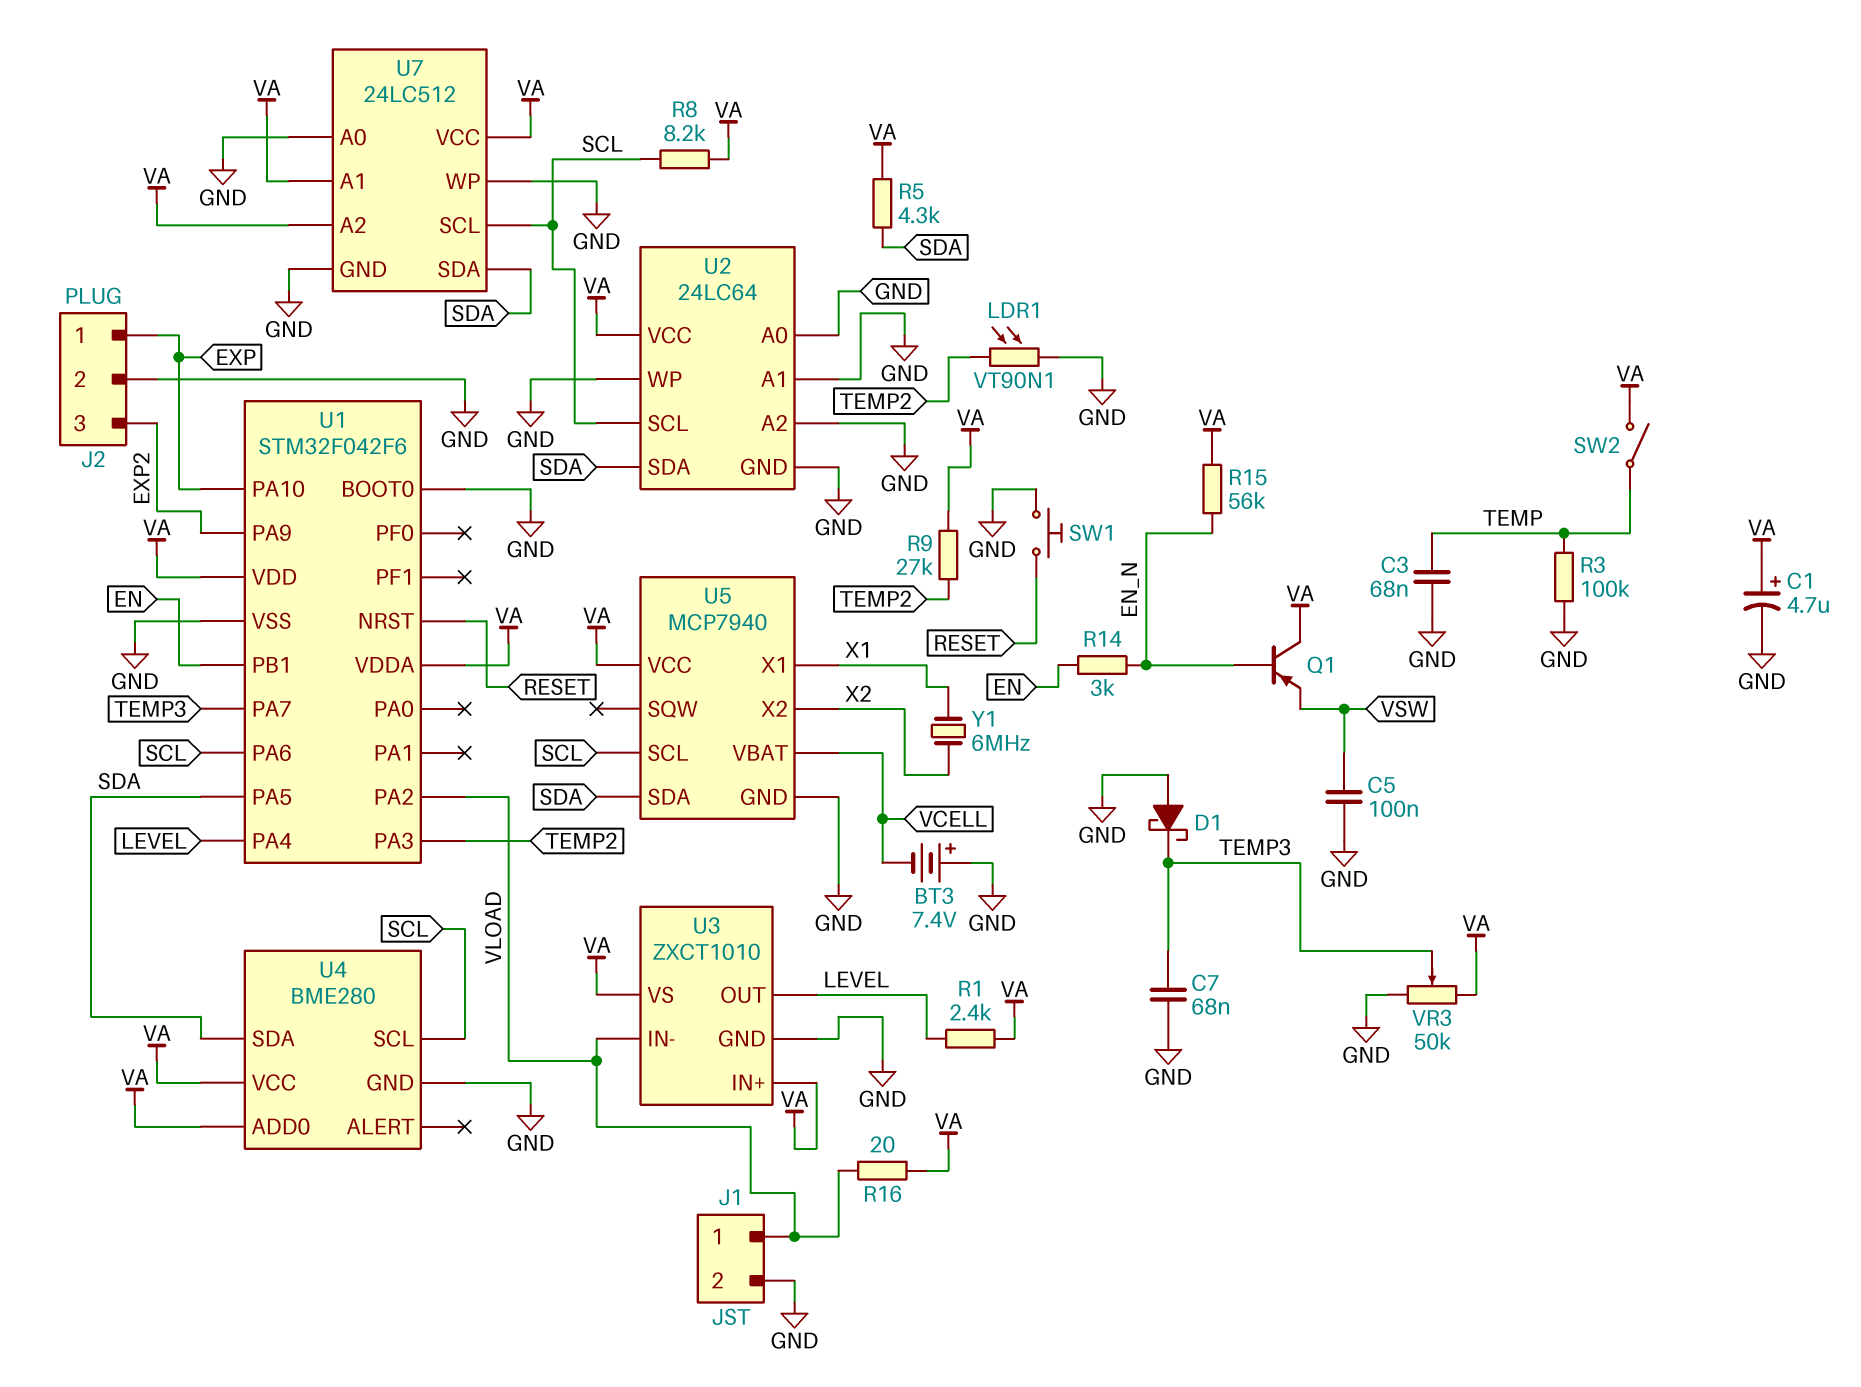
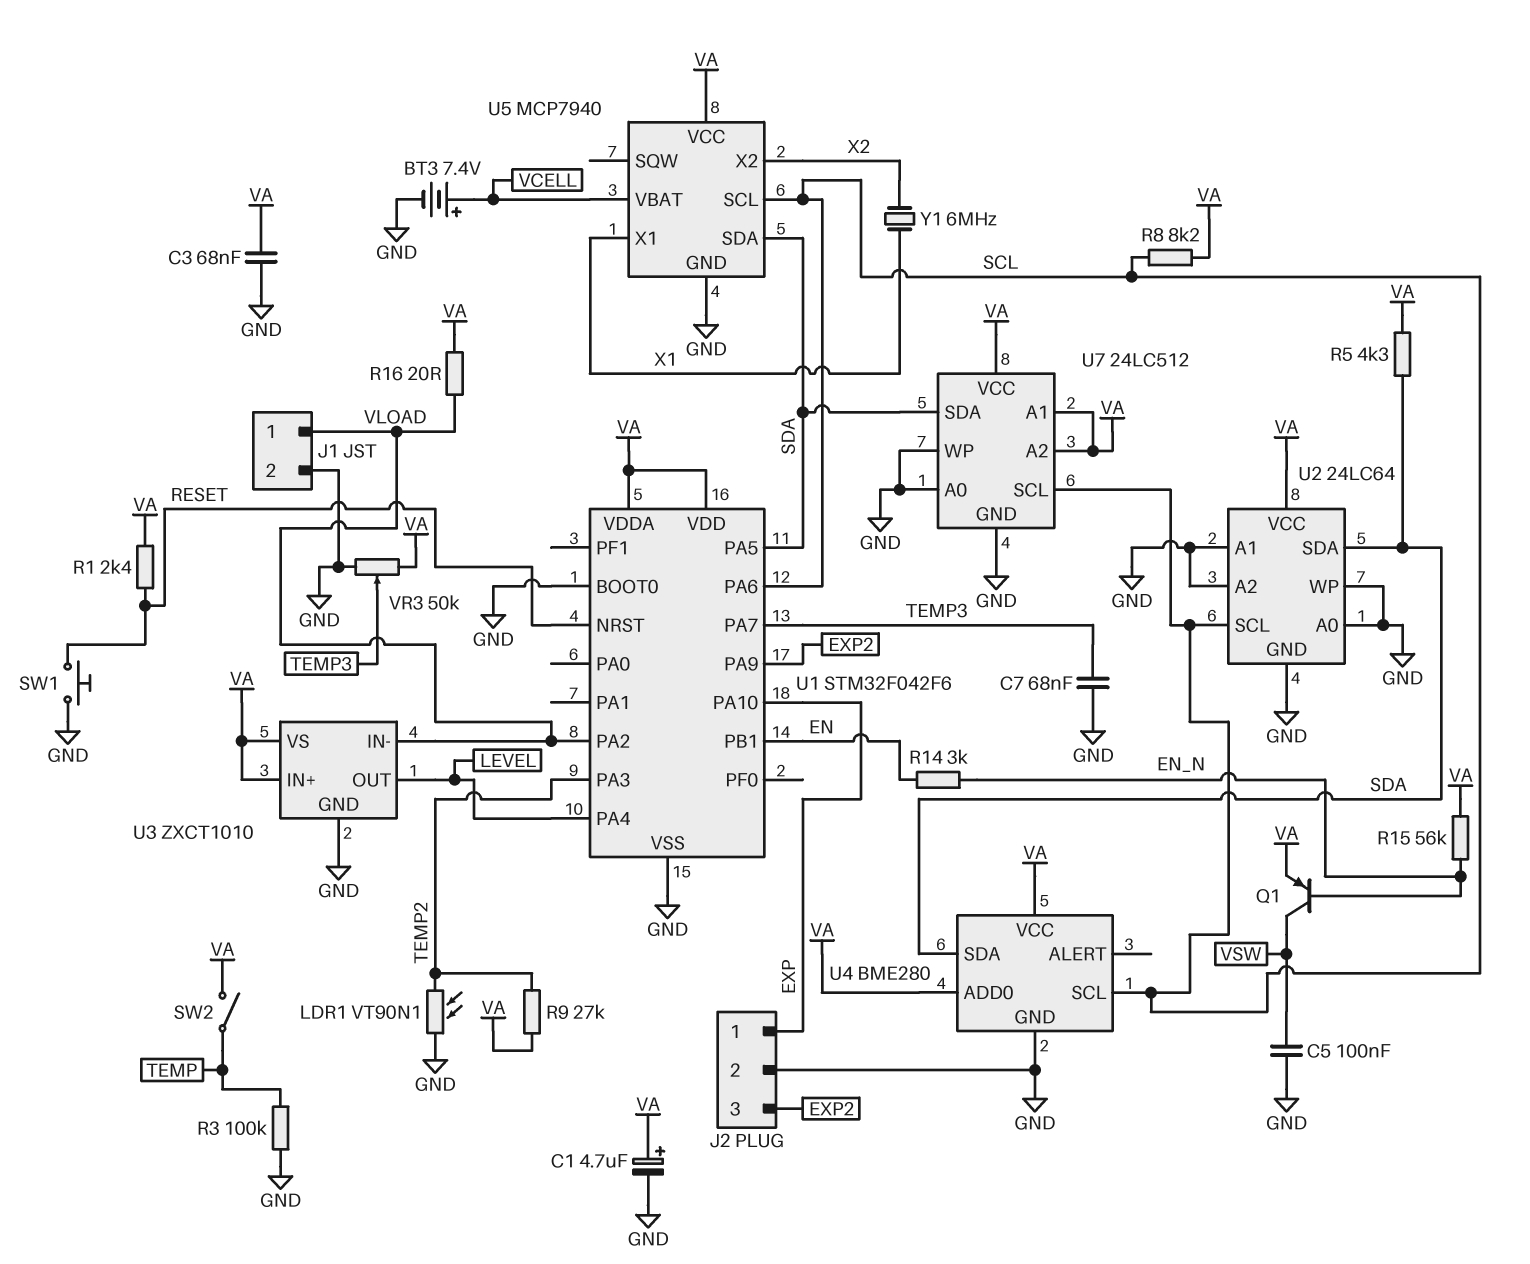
BT3: 7.4V (plus GND, minus VCELL) -> 7.4V (plus VCELL, minus GND)
C3: 68nF (GND, TEMP) -> 68nF (GND, VA)
D1: schottky (A GND, K TEMP3) -> none
Q1: PNP (B EN_N, C VA, E VSW) -> PNP (B EN_N, C VSW, E VA)
R1: 2.4k (LEVEL, VA) -> 2.4k (RESET, VA)

